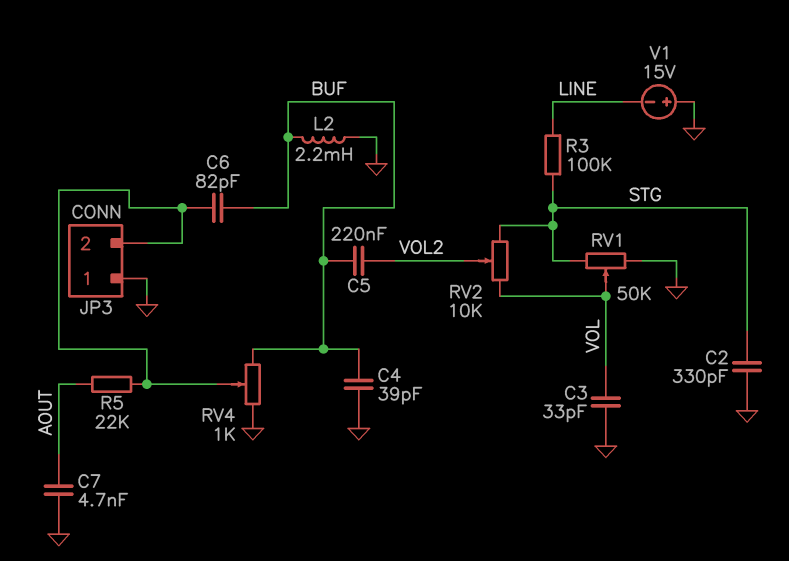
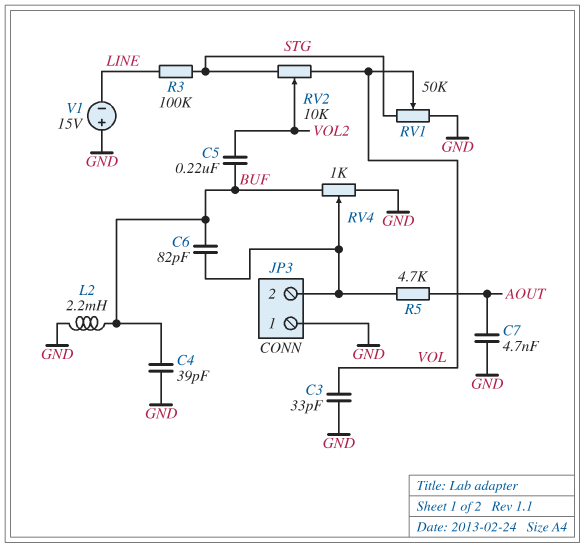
C2: 330pF (GND, STG) -> none
R5: 22k (AOUT, JP3/2) -> 4.7k (AOUT, JP3/2)

